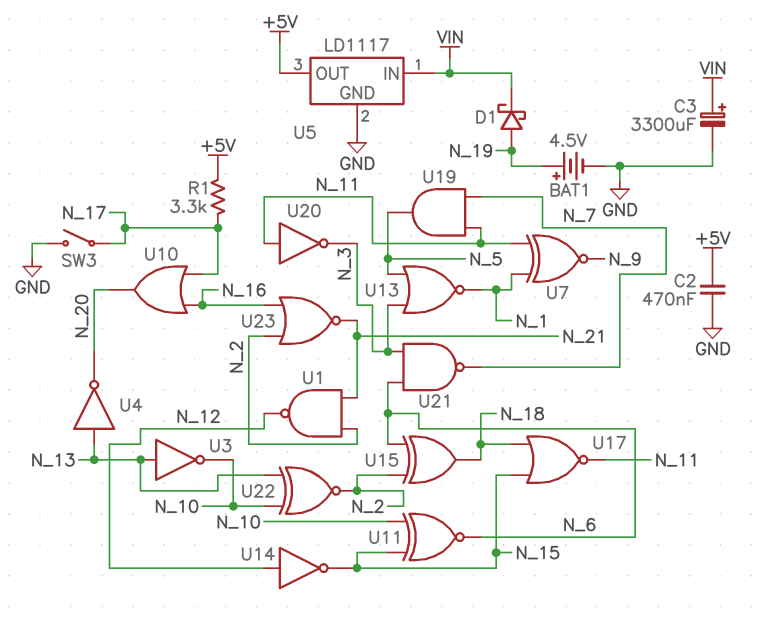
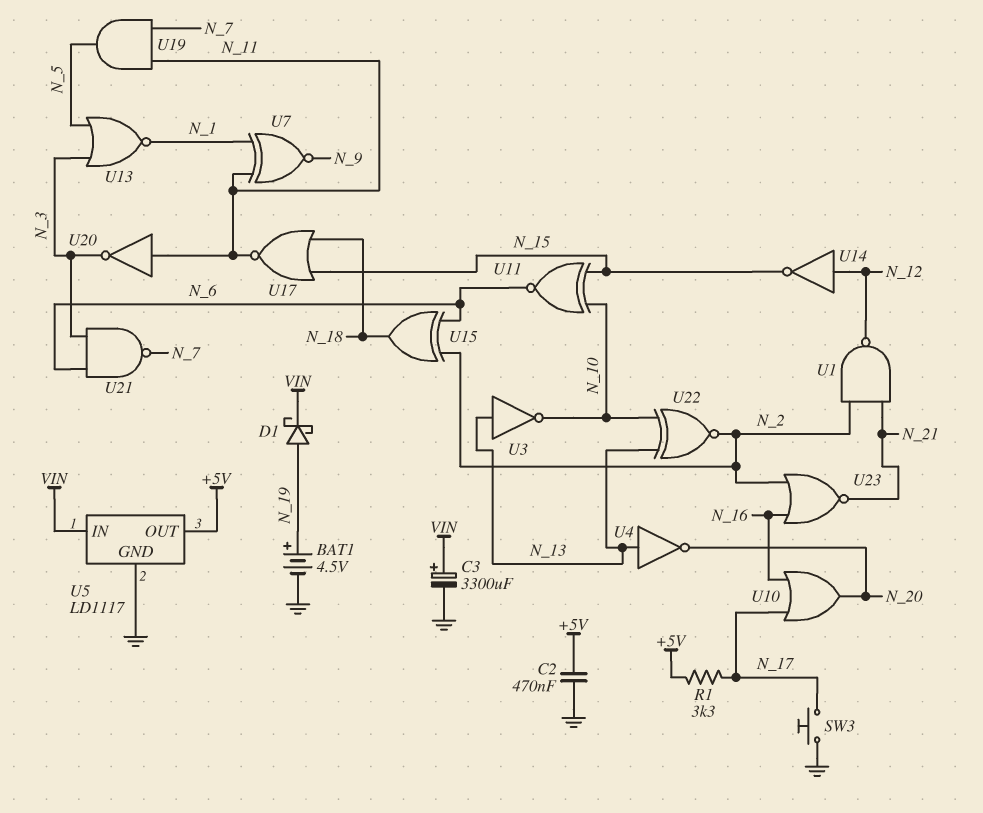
SW3: switch (GND, N_17) -> button (GND, N_17)

